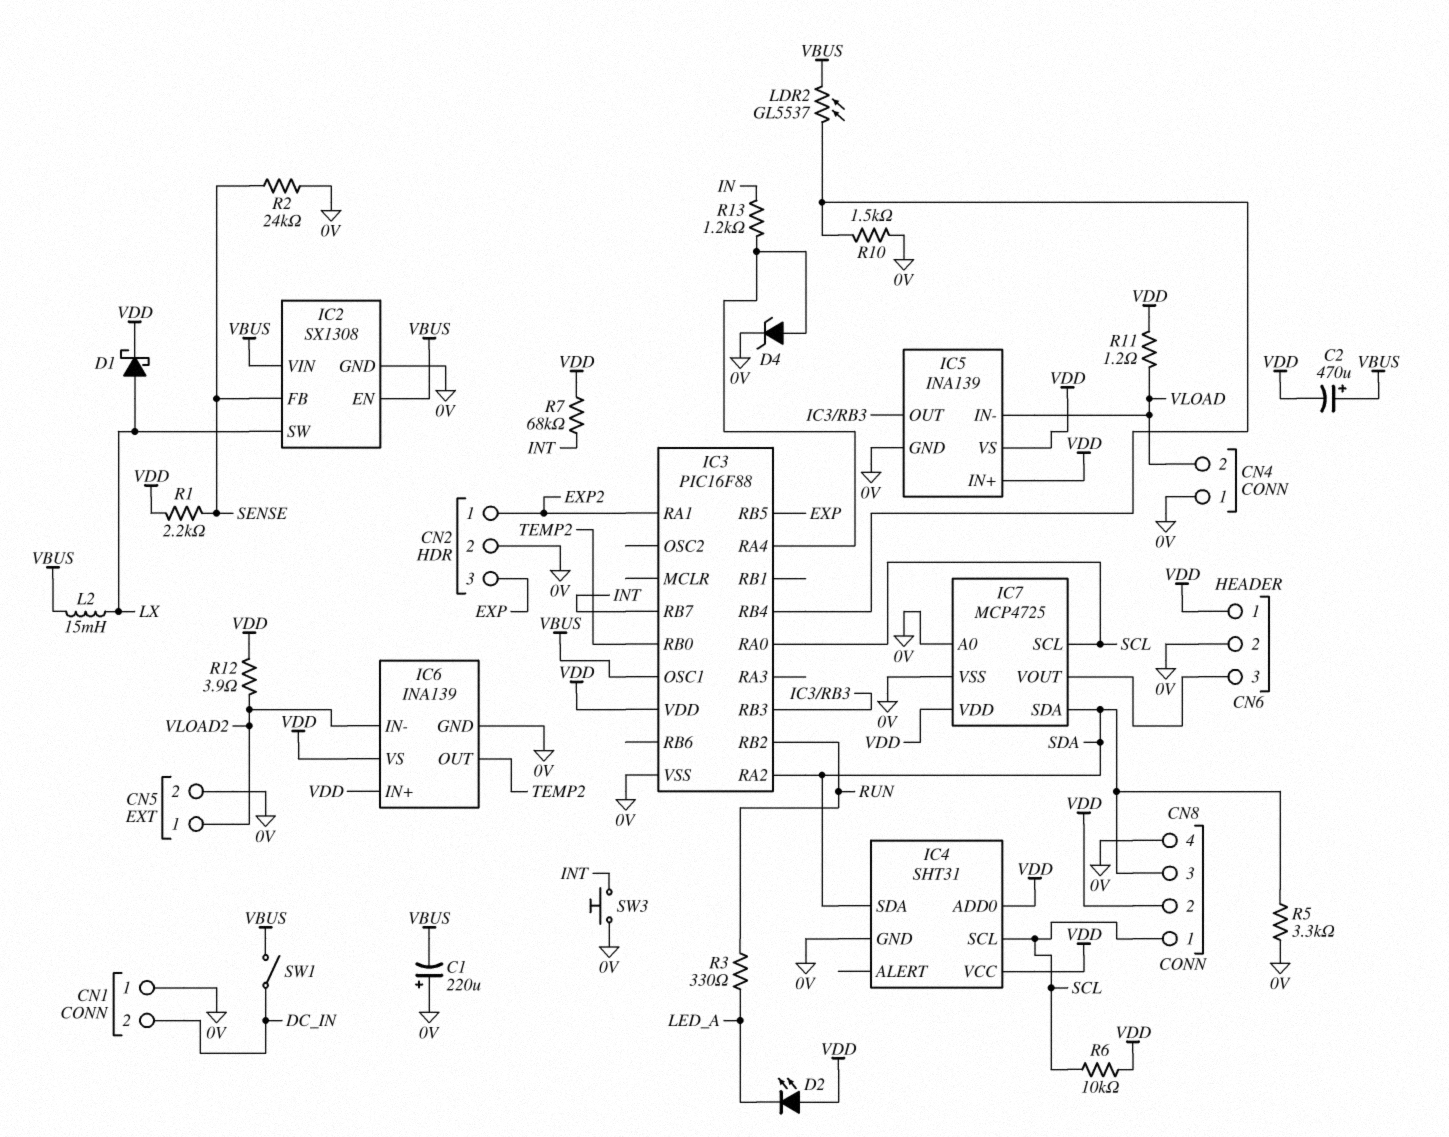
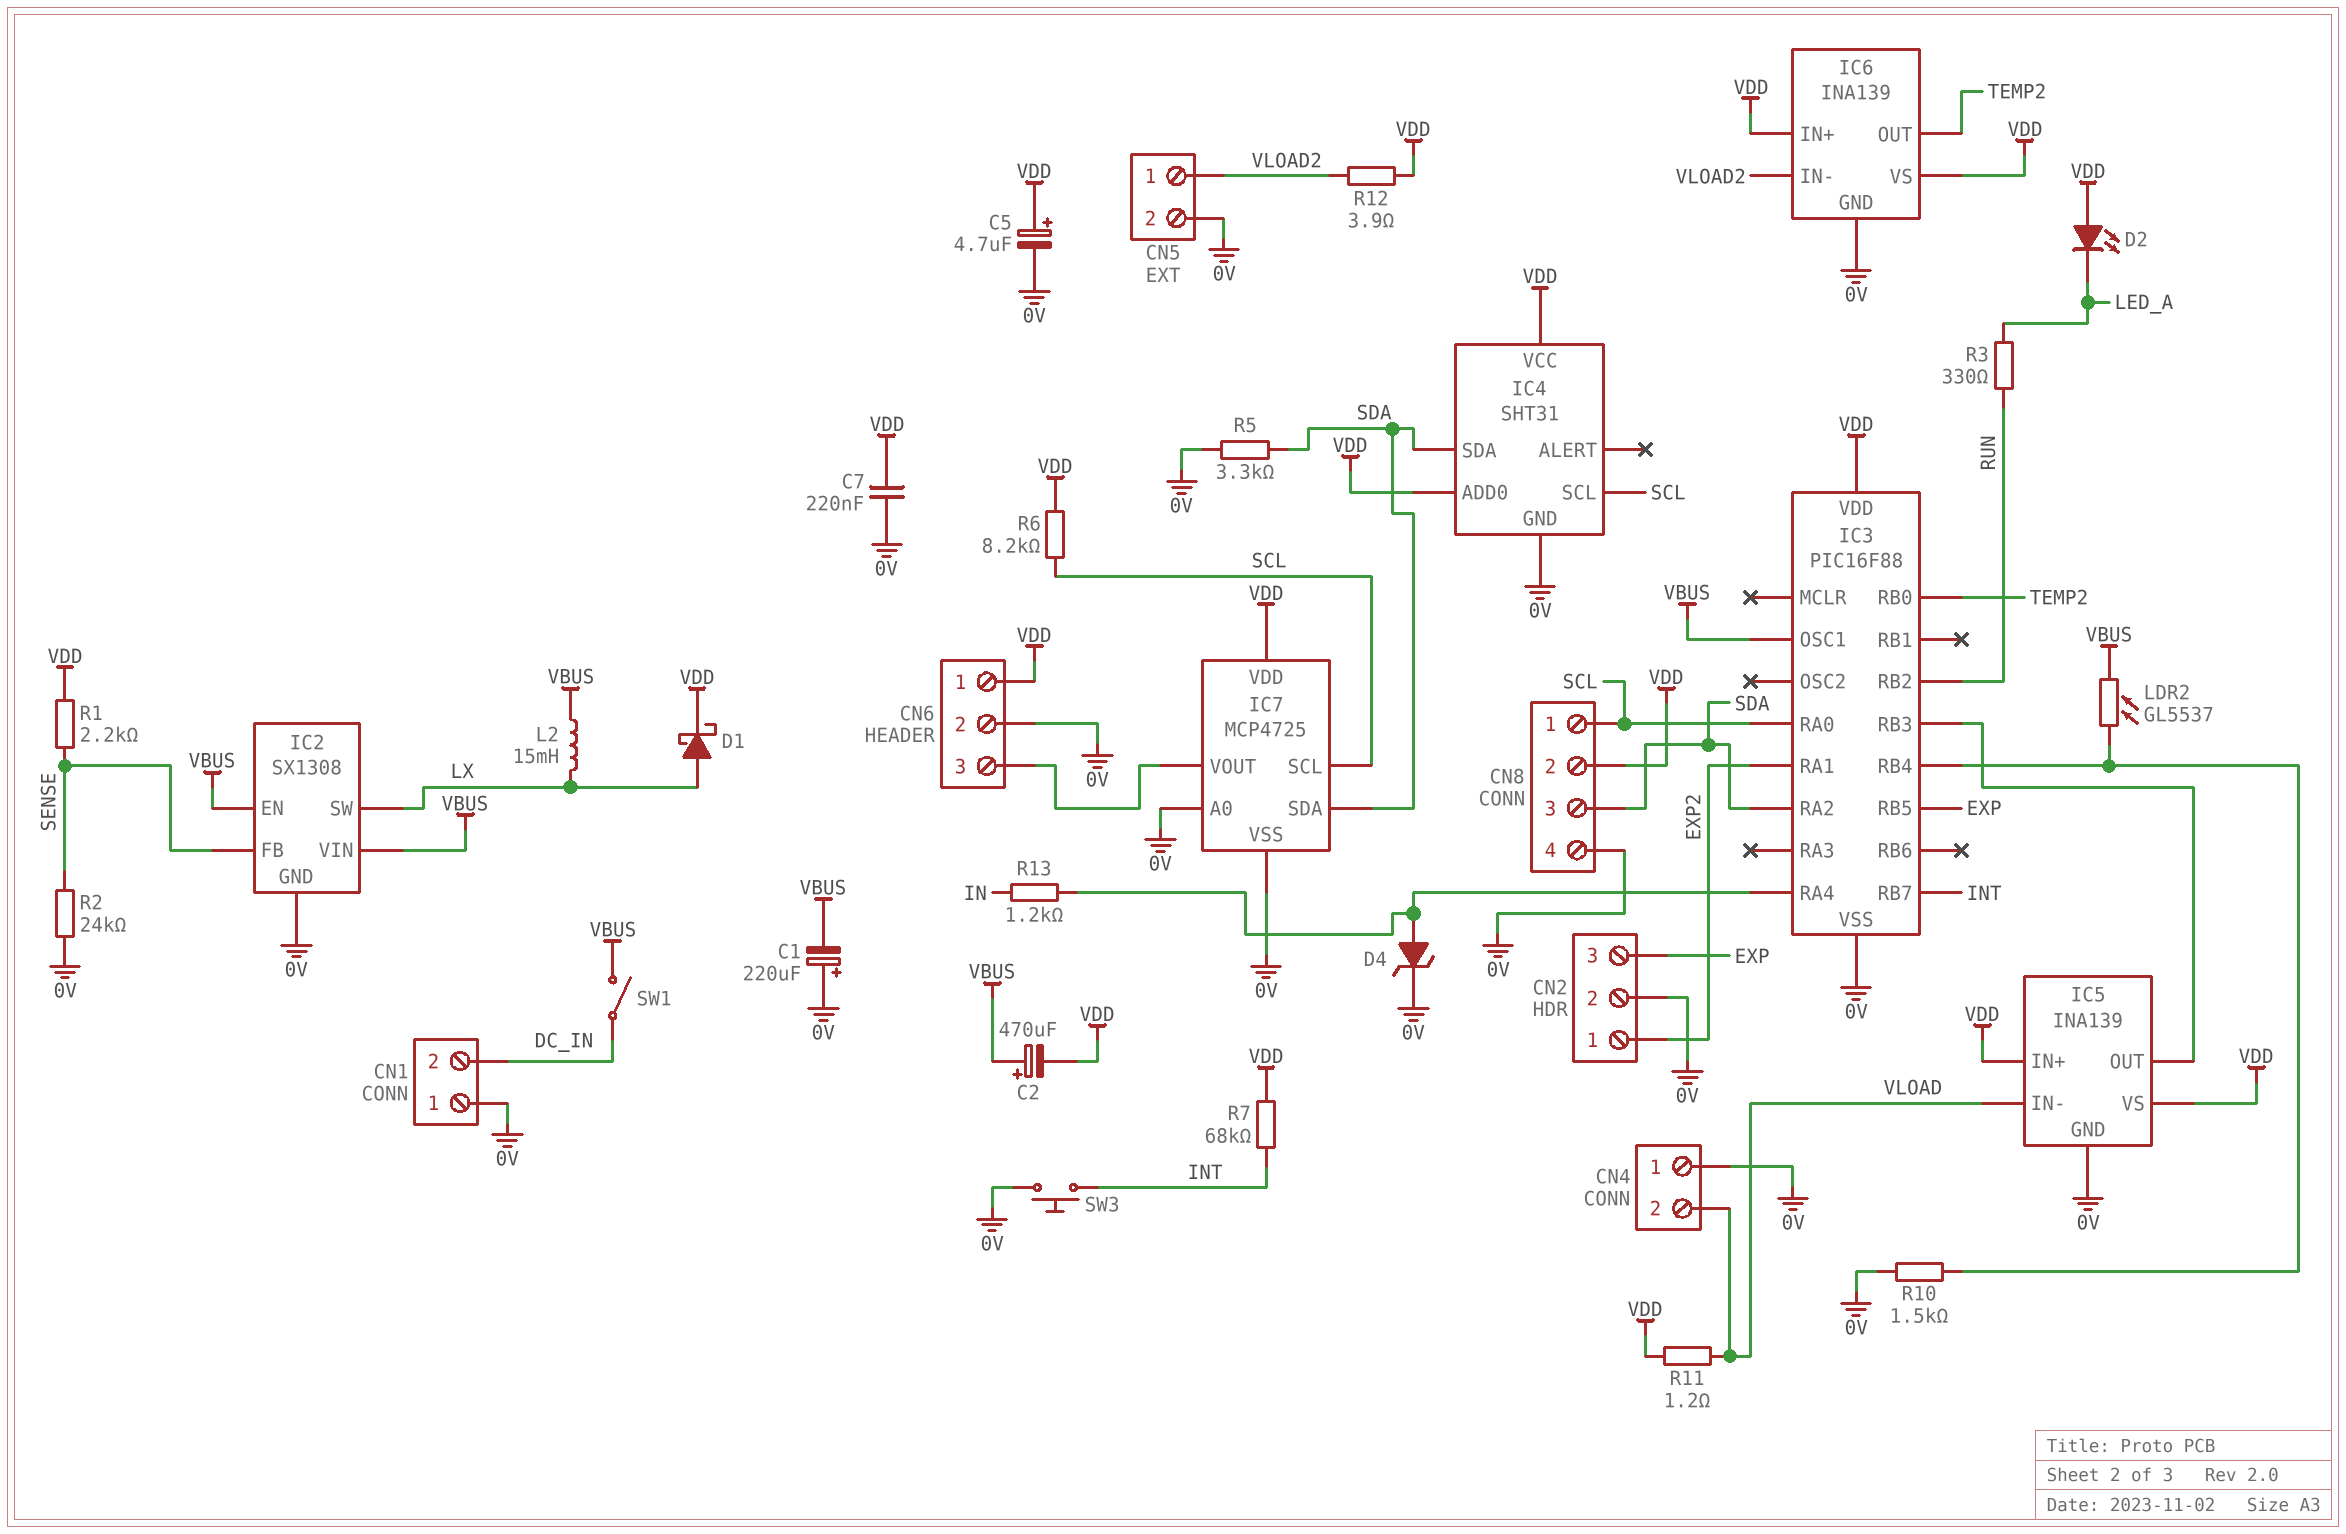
C5: none -> 4.7uF (plus VDD, minus 0V)
C7: none -> 220nF (0V, VDD)
R6: 10k (SCL, VDD) -> 8.2k (SCL, VDD)

